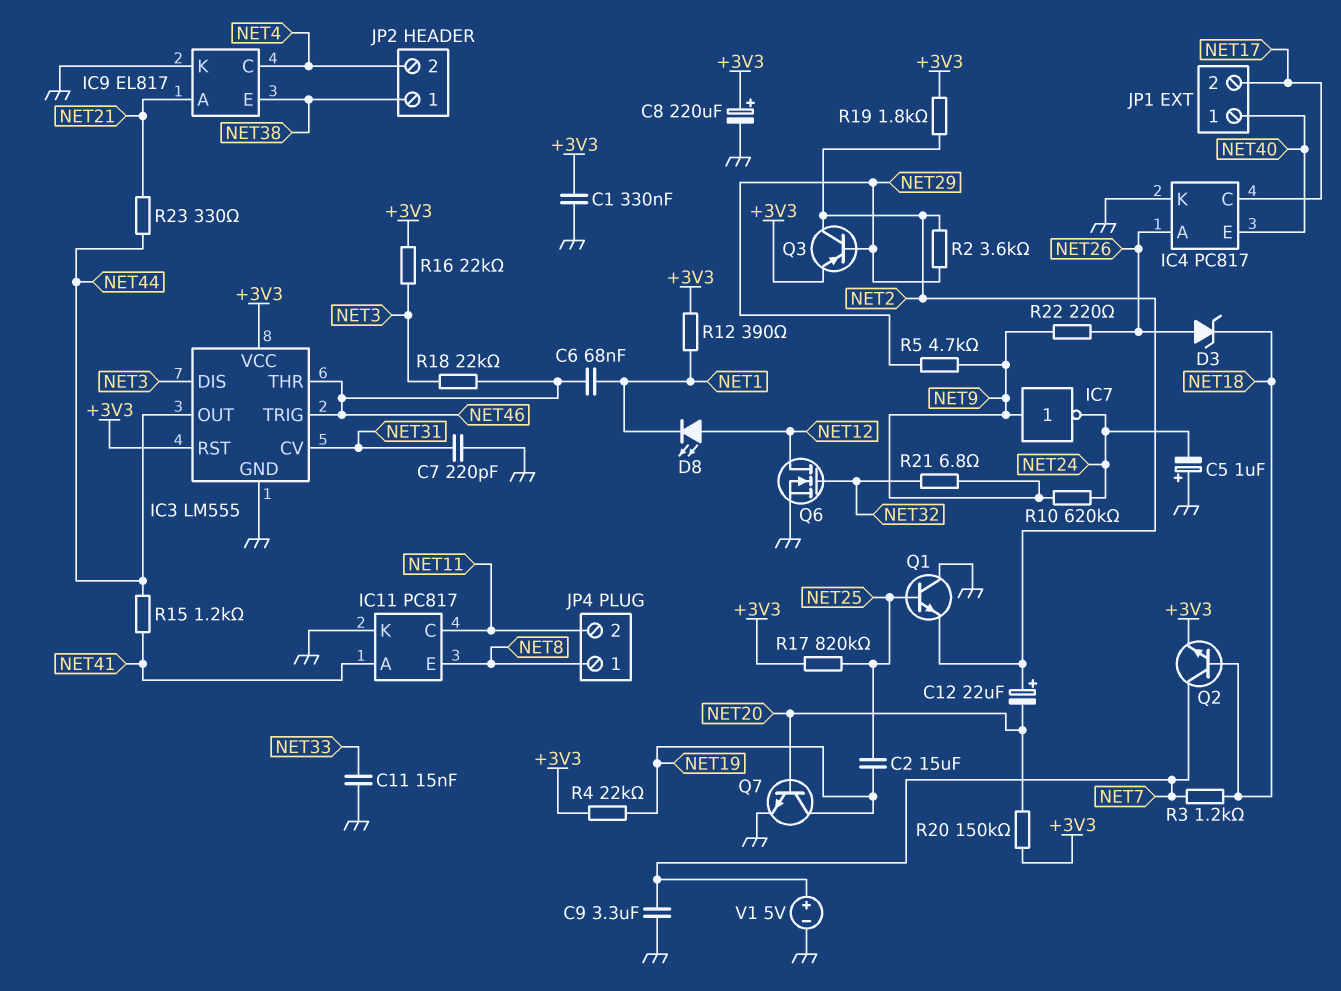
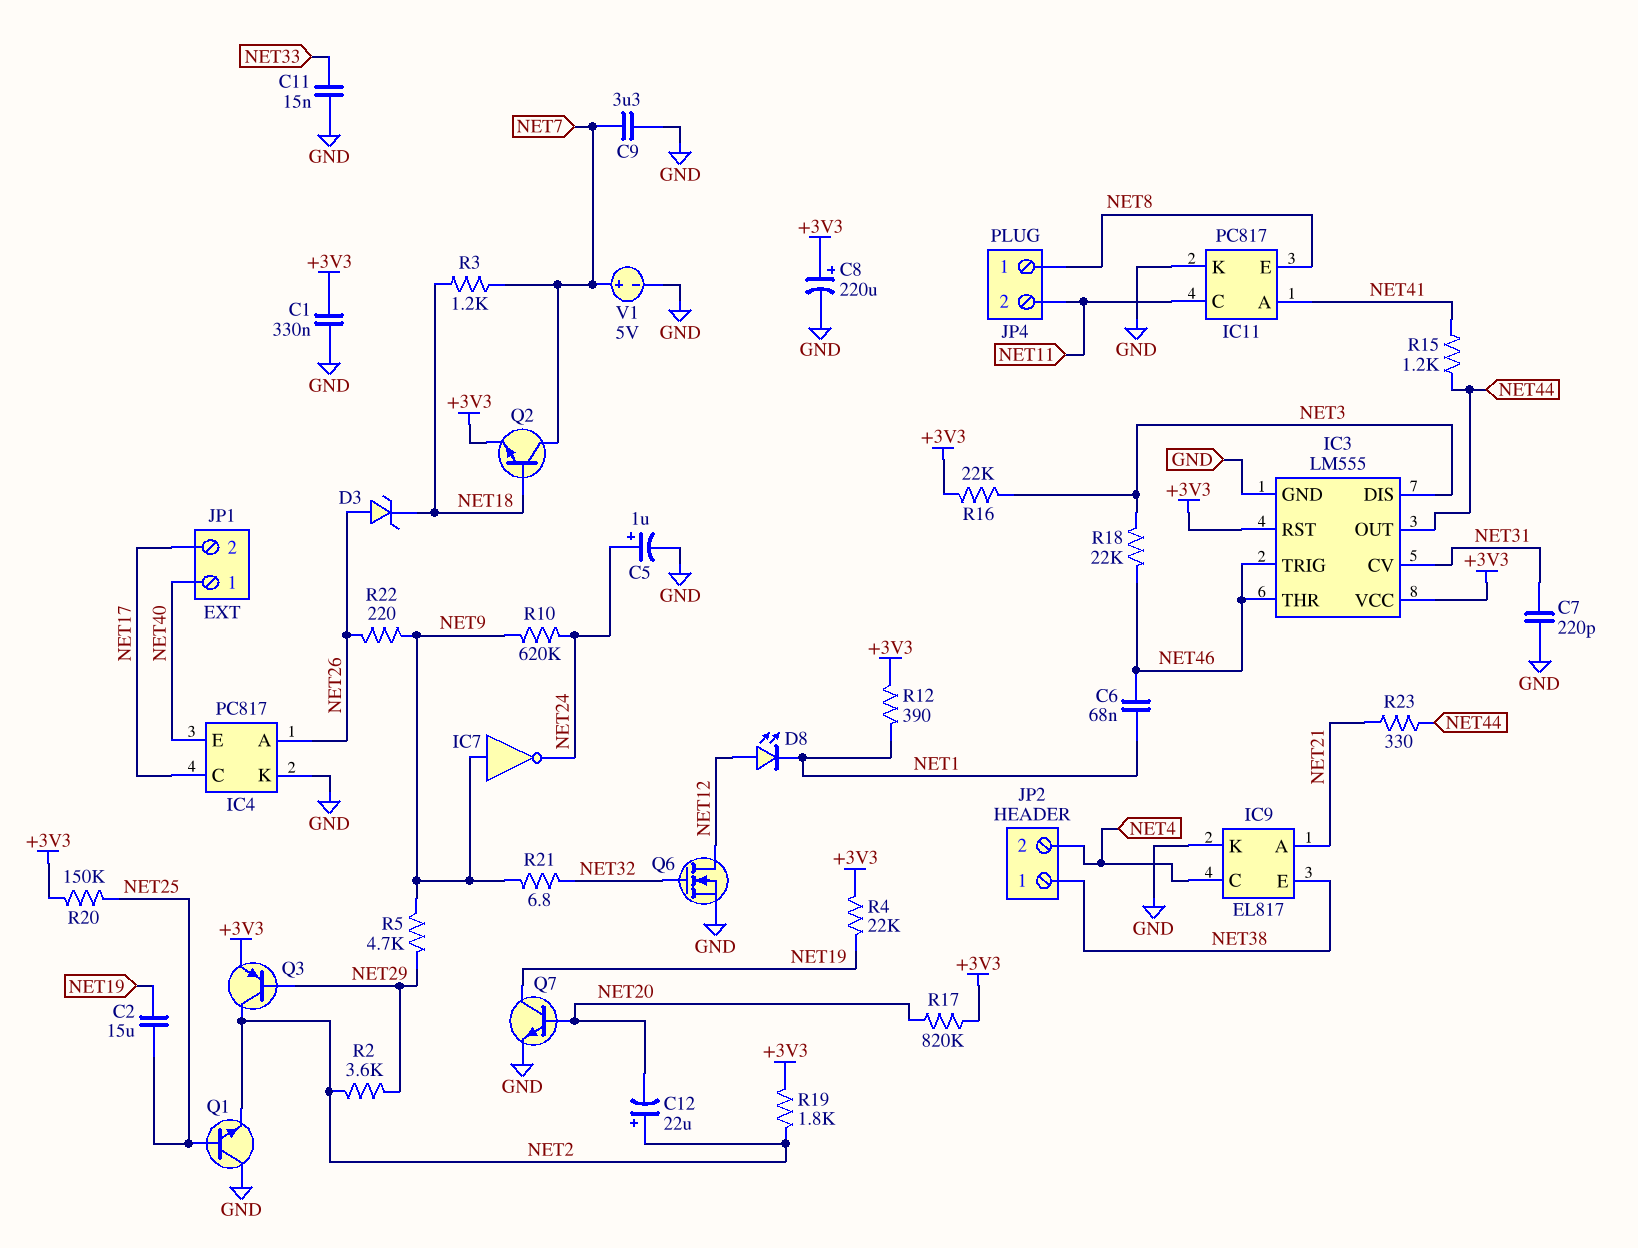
C5: 1uF (plus GND, minus NET24) -> 1uF (plus NET24, minus GND)
R17: 820k (+3V3, NET25) -> 820k (+3V3, NET20)
R20: 150k (+3V3, NET20) -> 150k (+3V3, NET25)

